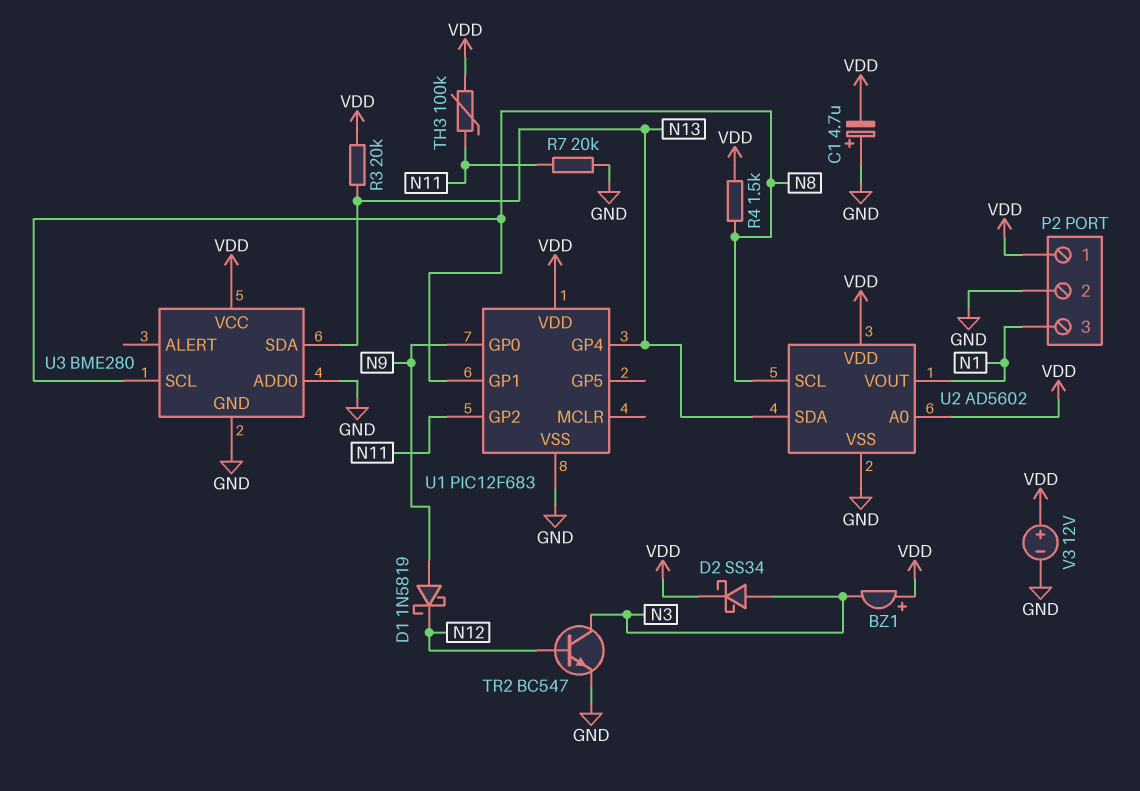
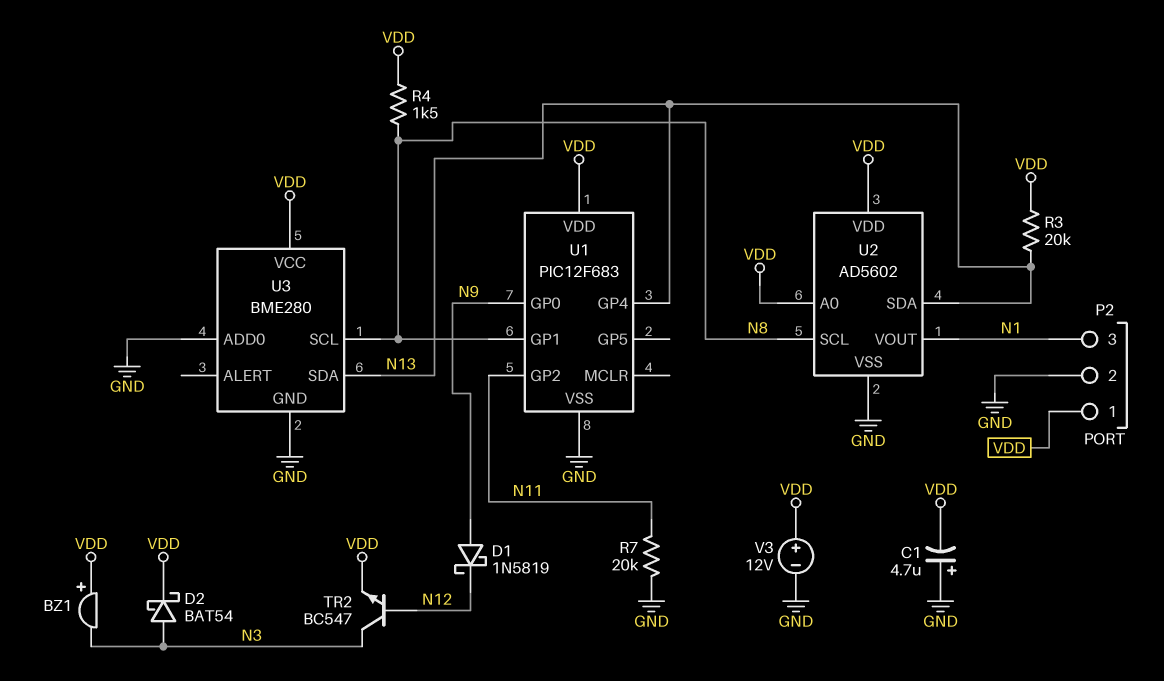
D2: schottky SS34 (A N3, K VDD) -> schottky BAT54 (A N3, K VDD)
TH3: 100k (N11, VDD) -> none
TR2: NPN BC547 (B N12, C N3, E GND) -> NPN BC547 (B N12, C N3, E VDD)

